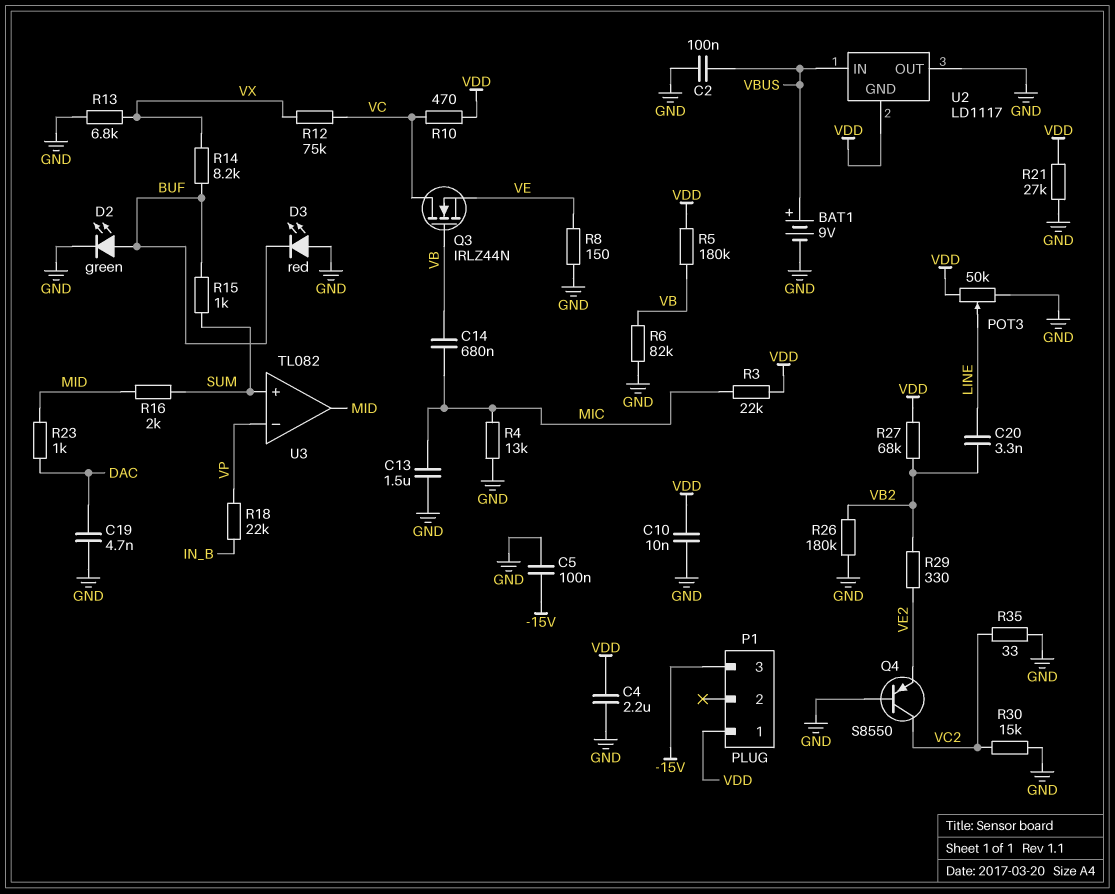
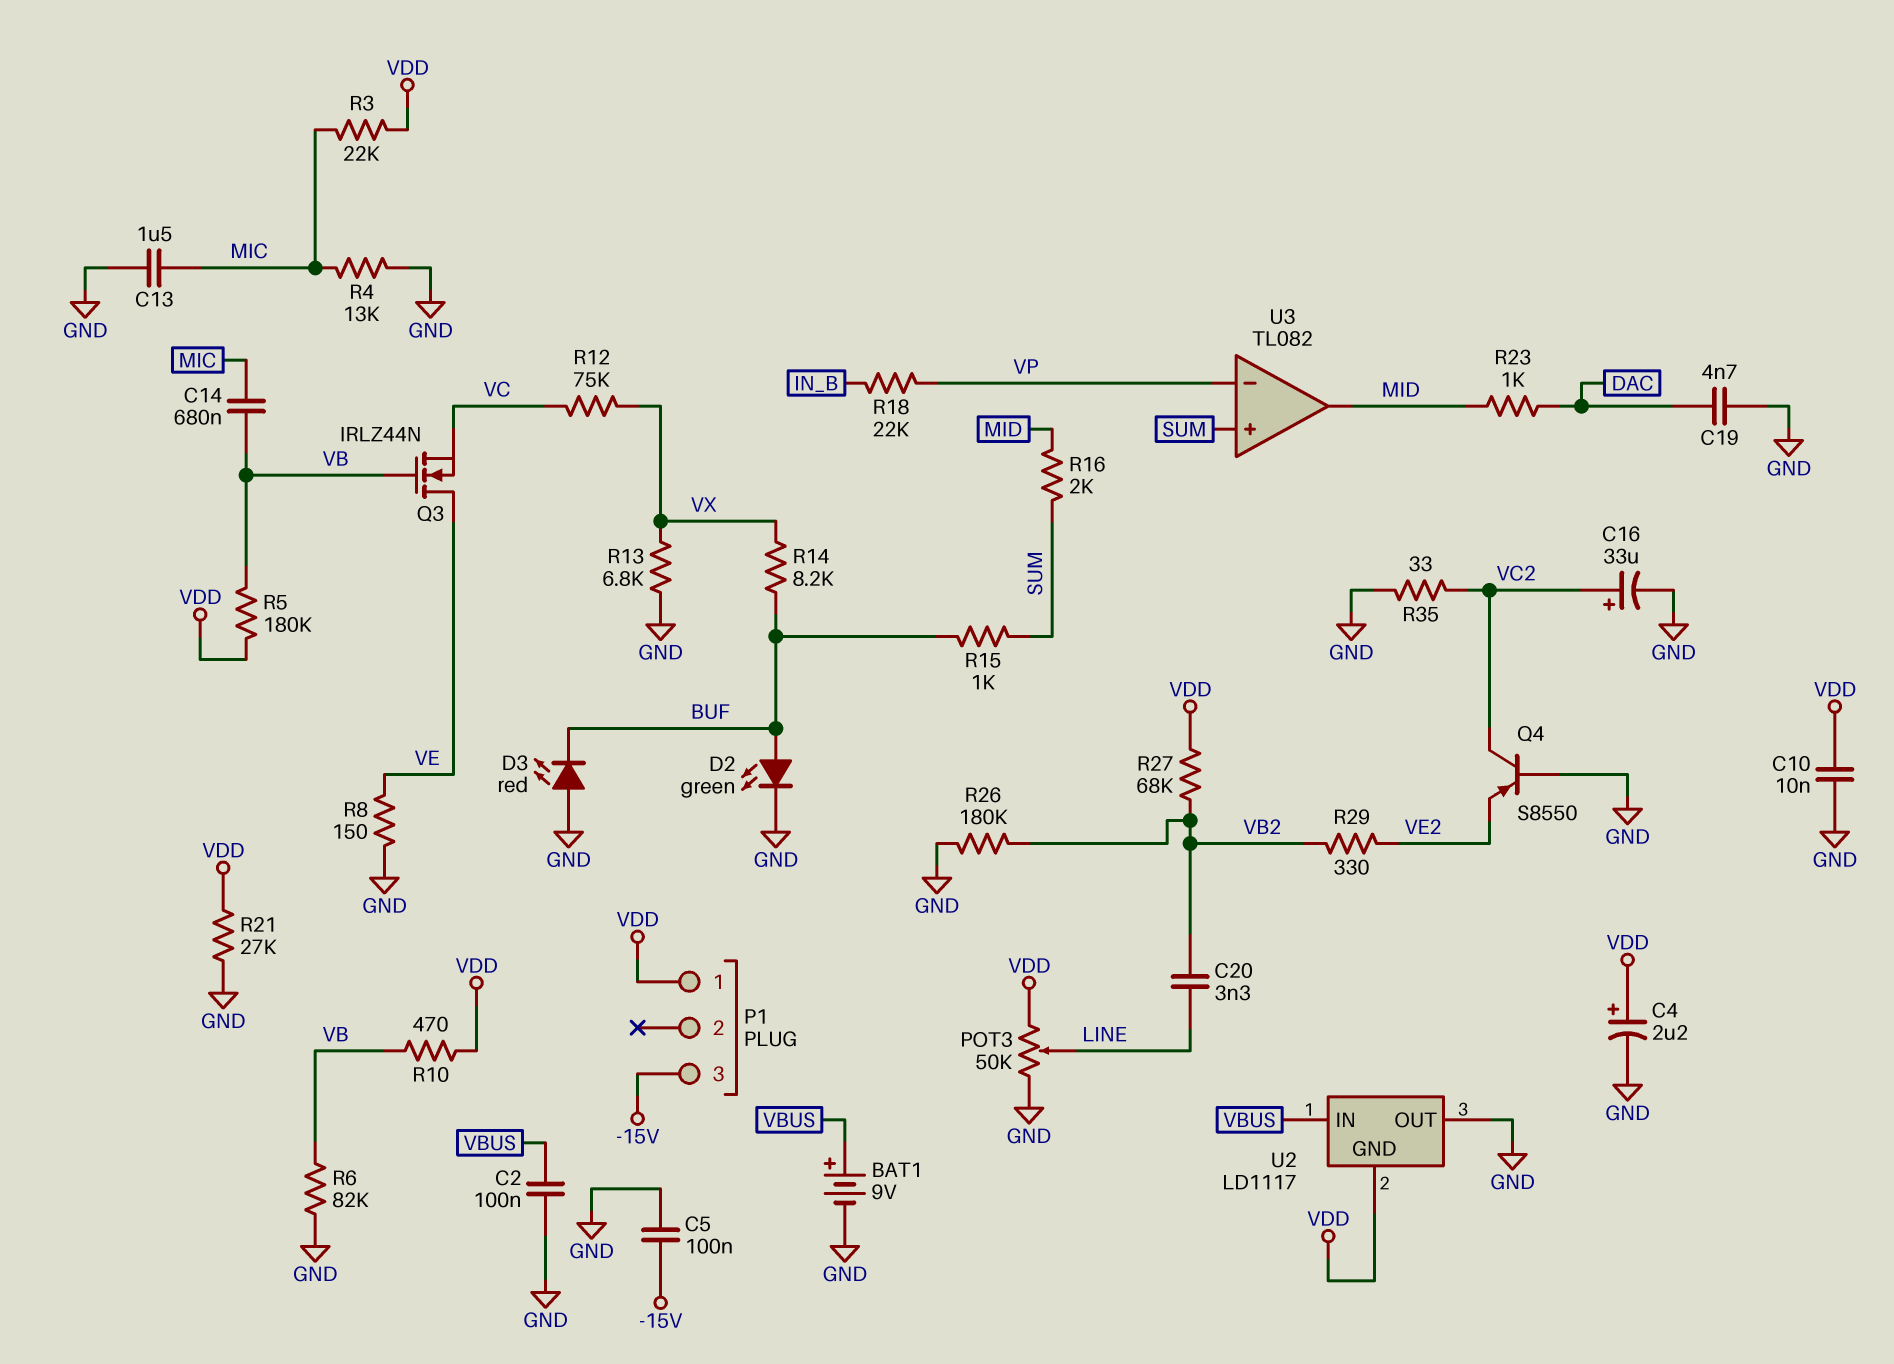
C4: 2.2uF (GND, VDD) -> 2.2uF (plus VDD, minus GND)
C16: none -> 33uF (plus VC2, minus GND)
Q3: NMOS IRLZ44N (G VB, D VC, S VE) -> NMOS IRLZ44N (G VB, D VE, S VC)
R10: 470 (VC, VDD) -> 470 (VB, VDD)
R30: 15k (GND, VC2) -> none

